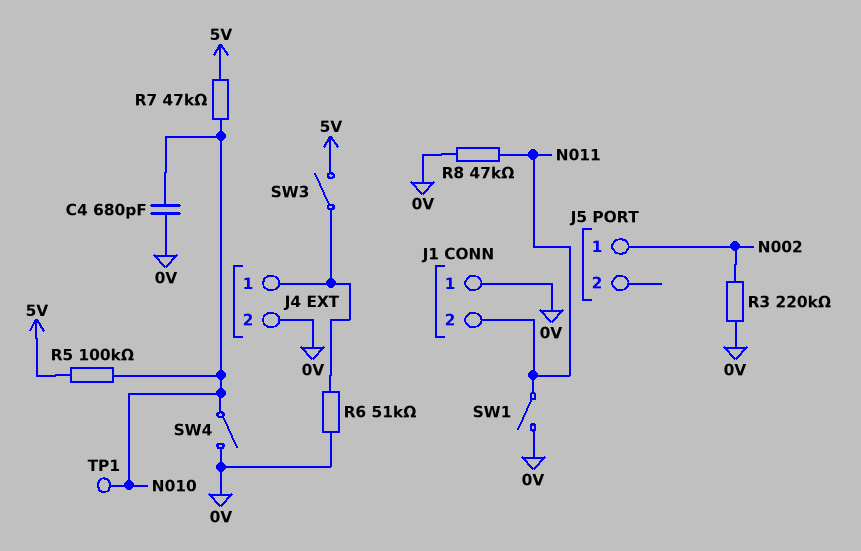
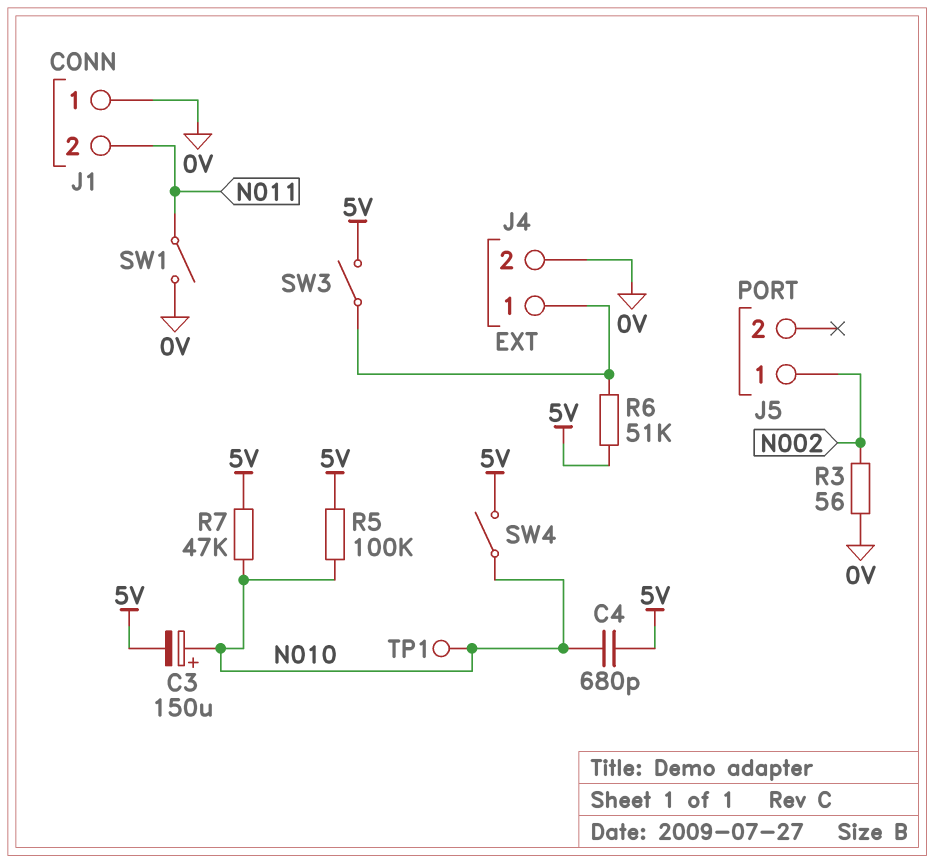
C3: none -> 150uF (plus N010, minus 5V)
C4: 680pF (0V, N010) -> 680pF (5V, N010)
R3: 220k (0V, N002) -> 56 (0V, N002)
R6: 51k (0V, J4/1) -> 51k (5V, J4/1)
R8: 47k (0V, N011) -> none
SW4: switch (0V, N010) -> switch (5V, N010)

